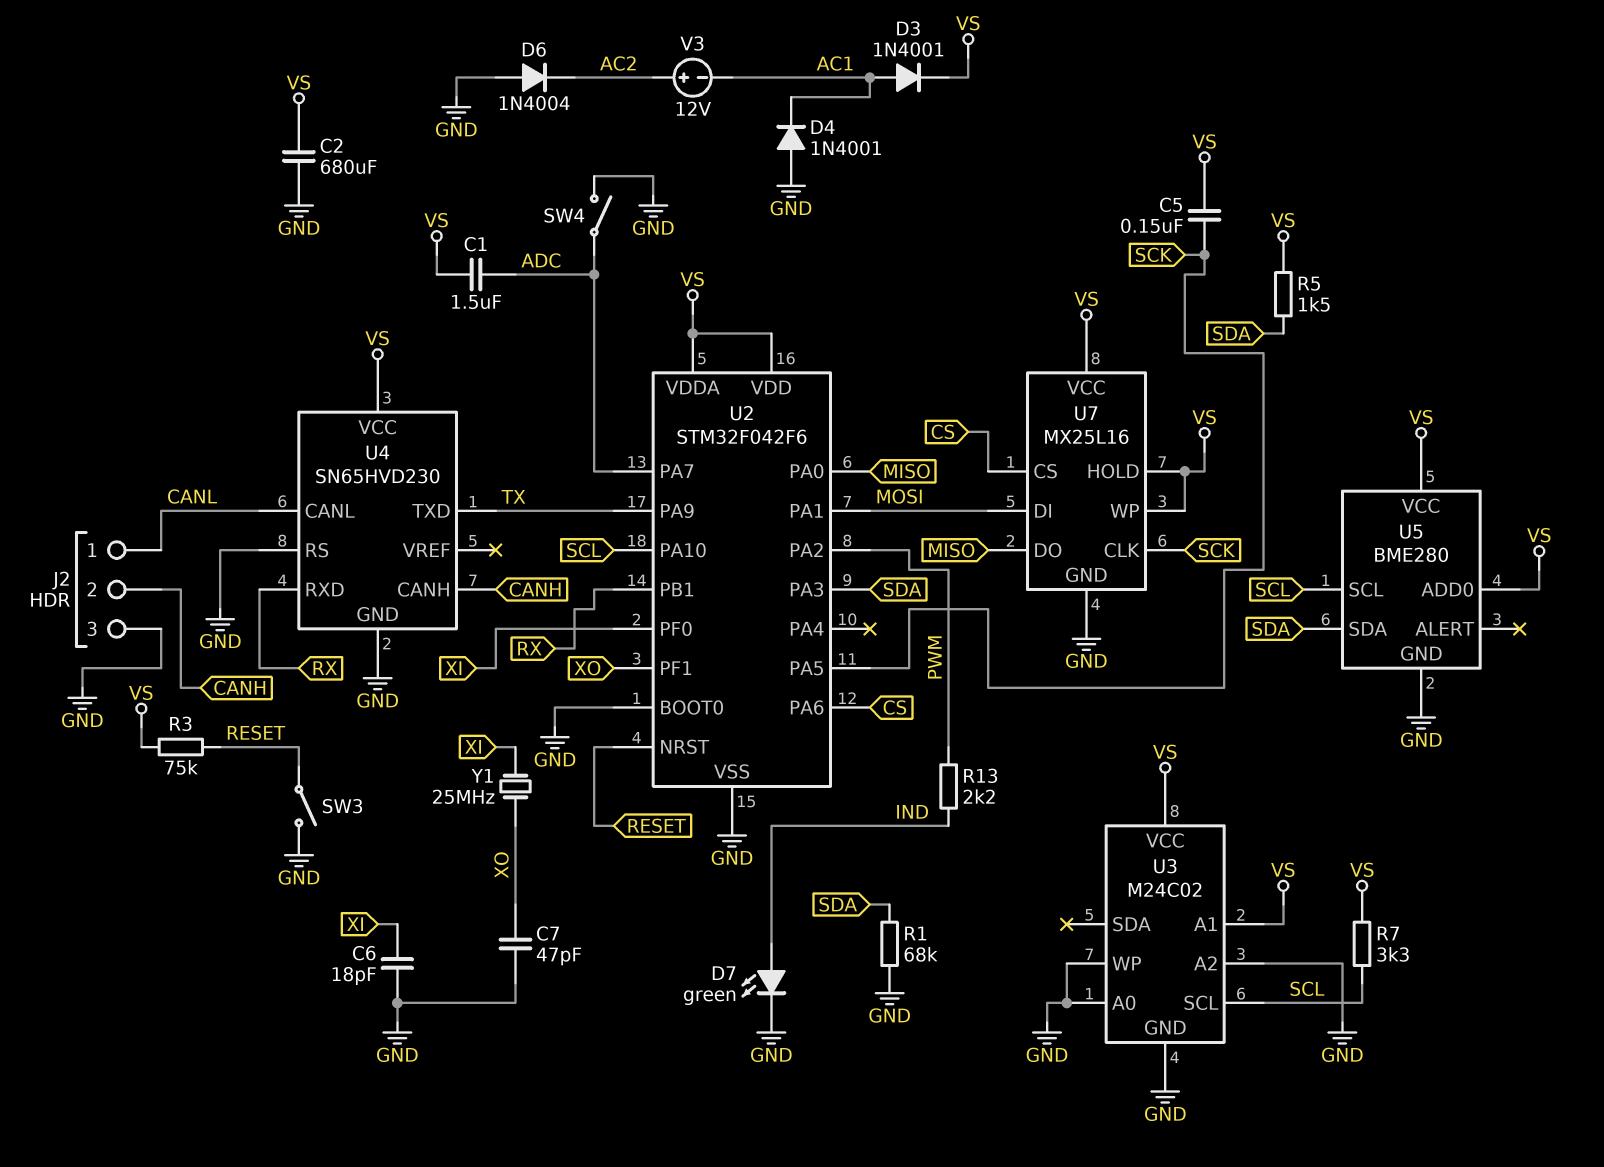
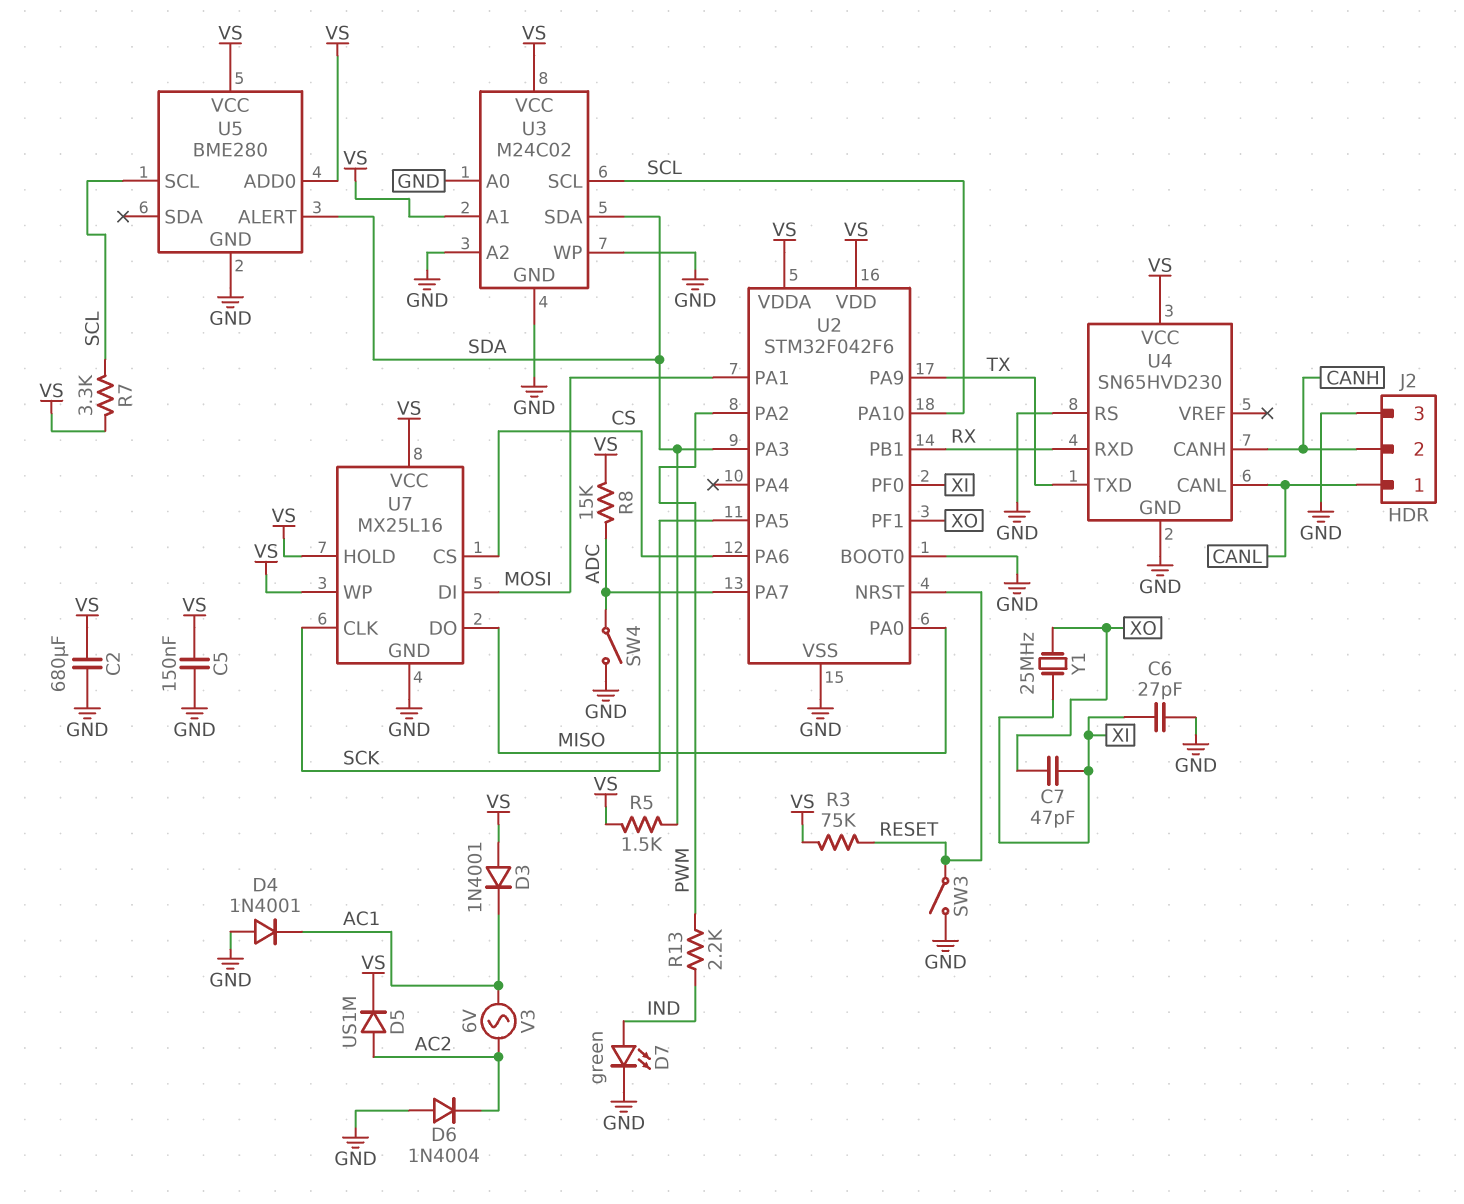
C1: 1.5uF (ADC, VS) -> none
C5: 150nF (SCK, VS) -> 150nF (GND, VS)
C6: 18pF (GND, XI) -> 27pF (GND, XI)
C7: 47pF (GND, XO) -> 47pF (XI, XO)
D3: diode 1N4001 (A AC1, K VS) -> diode 1N4001 (A VS, K AC1)
D5: none -> diode US1M (A AC2, K VS)
R1: 68k (GND, SDA) -> none
R8: none -> 15k (ADC, VS)
U3 pin SDA: none -> SDA
U5 pin ALERT: none -> SDA
U5 pin SDA: SDA -> none
V3: 12V (plus AC2, minus AC1) -> AC 6V (AC1, AC2)

